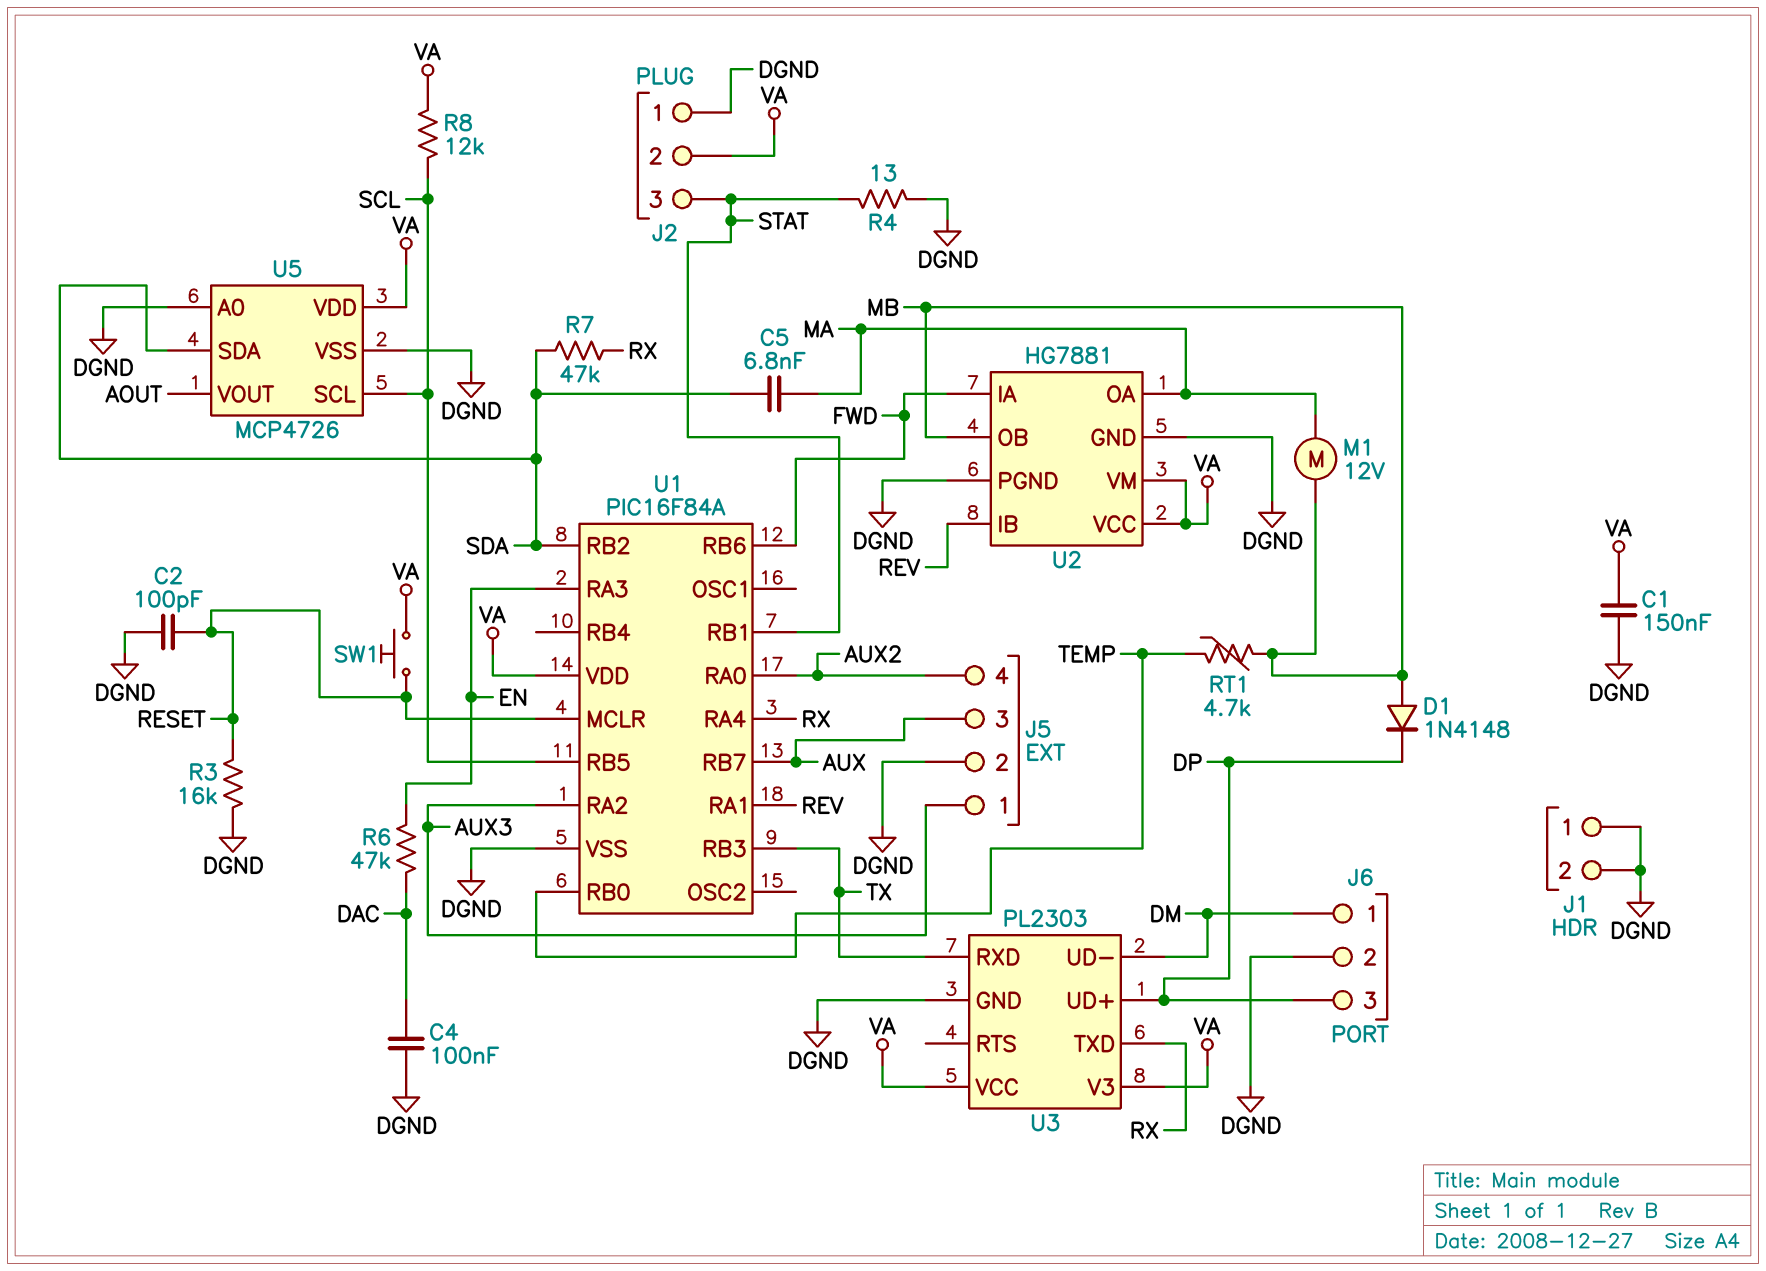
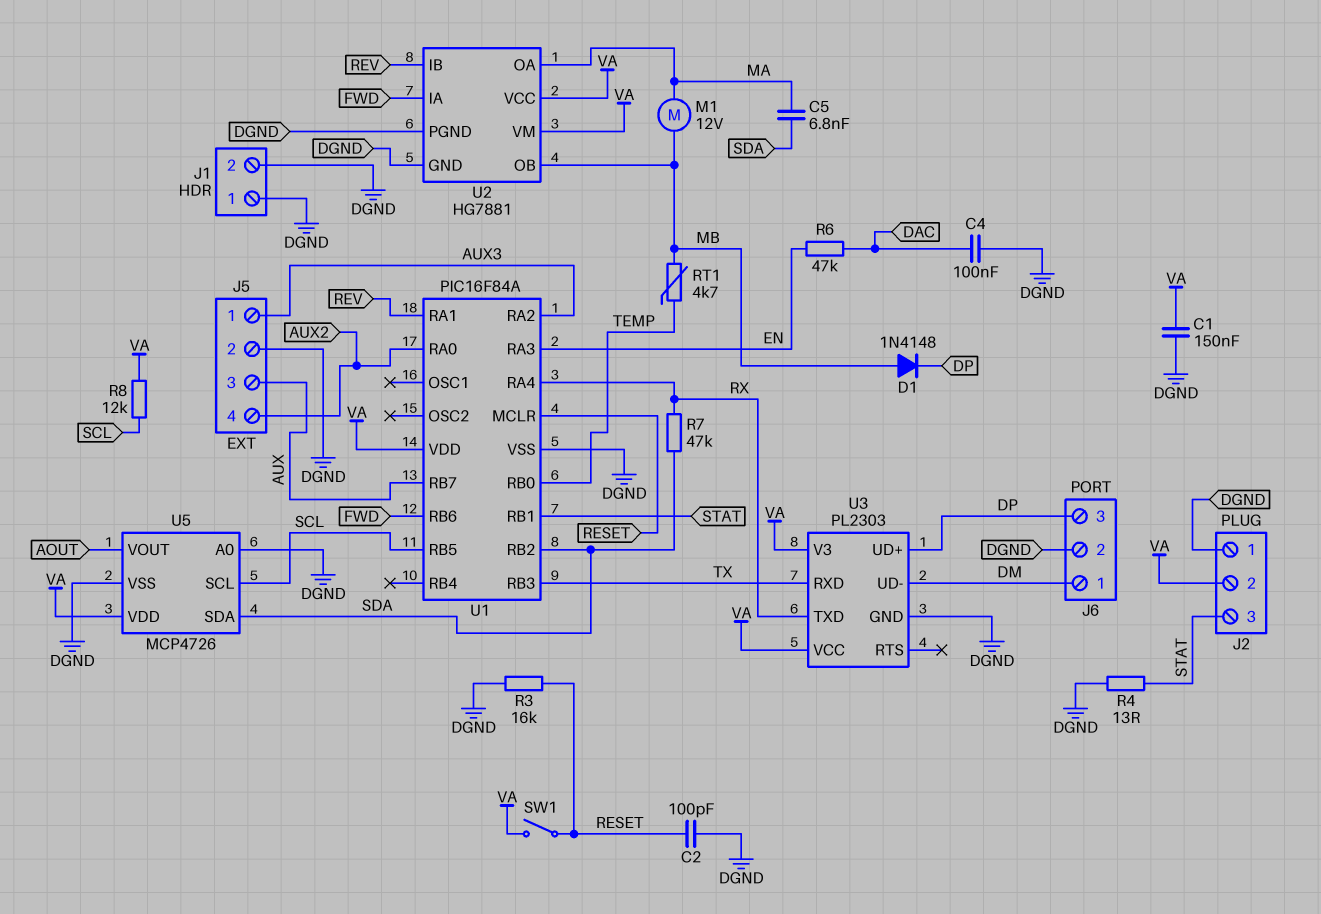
SW1: button (RESET, VA) -> switch (RESET, VA)

